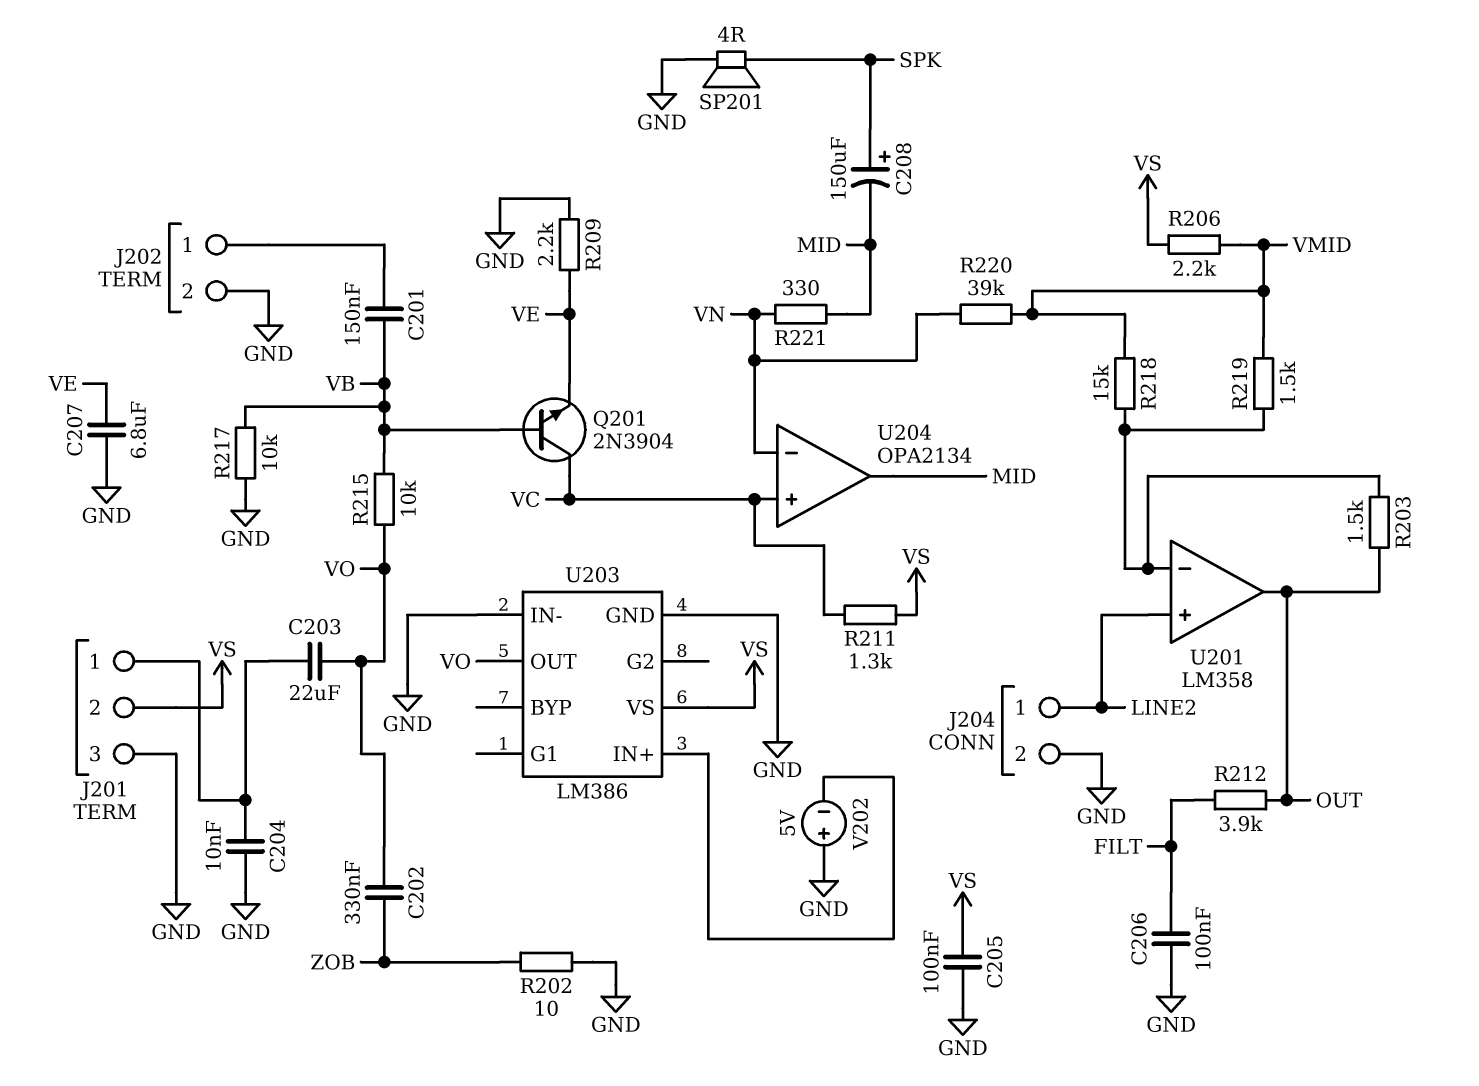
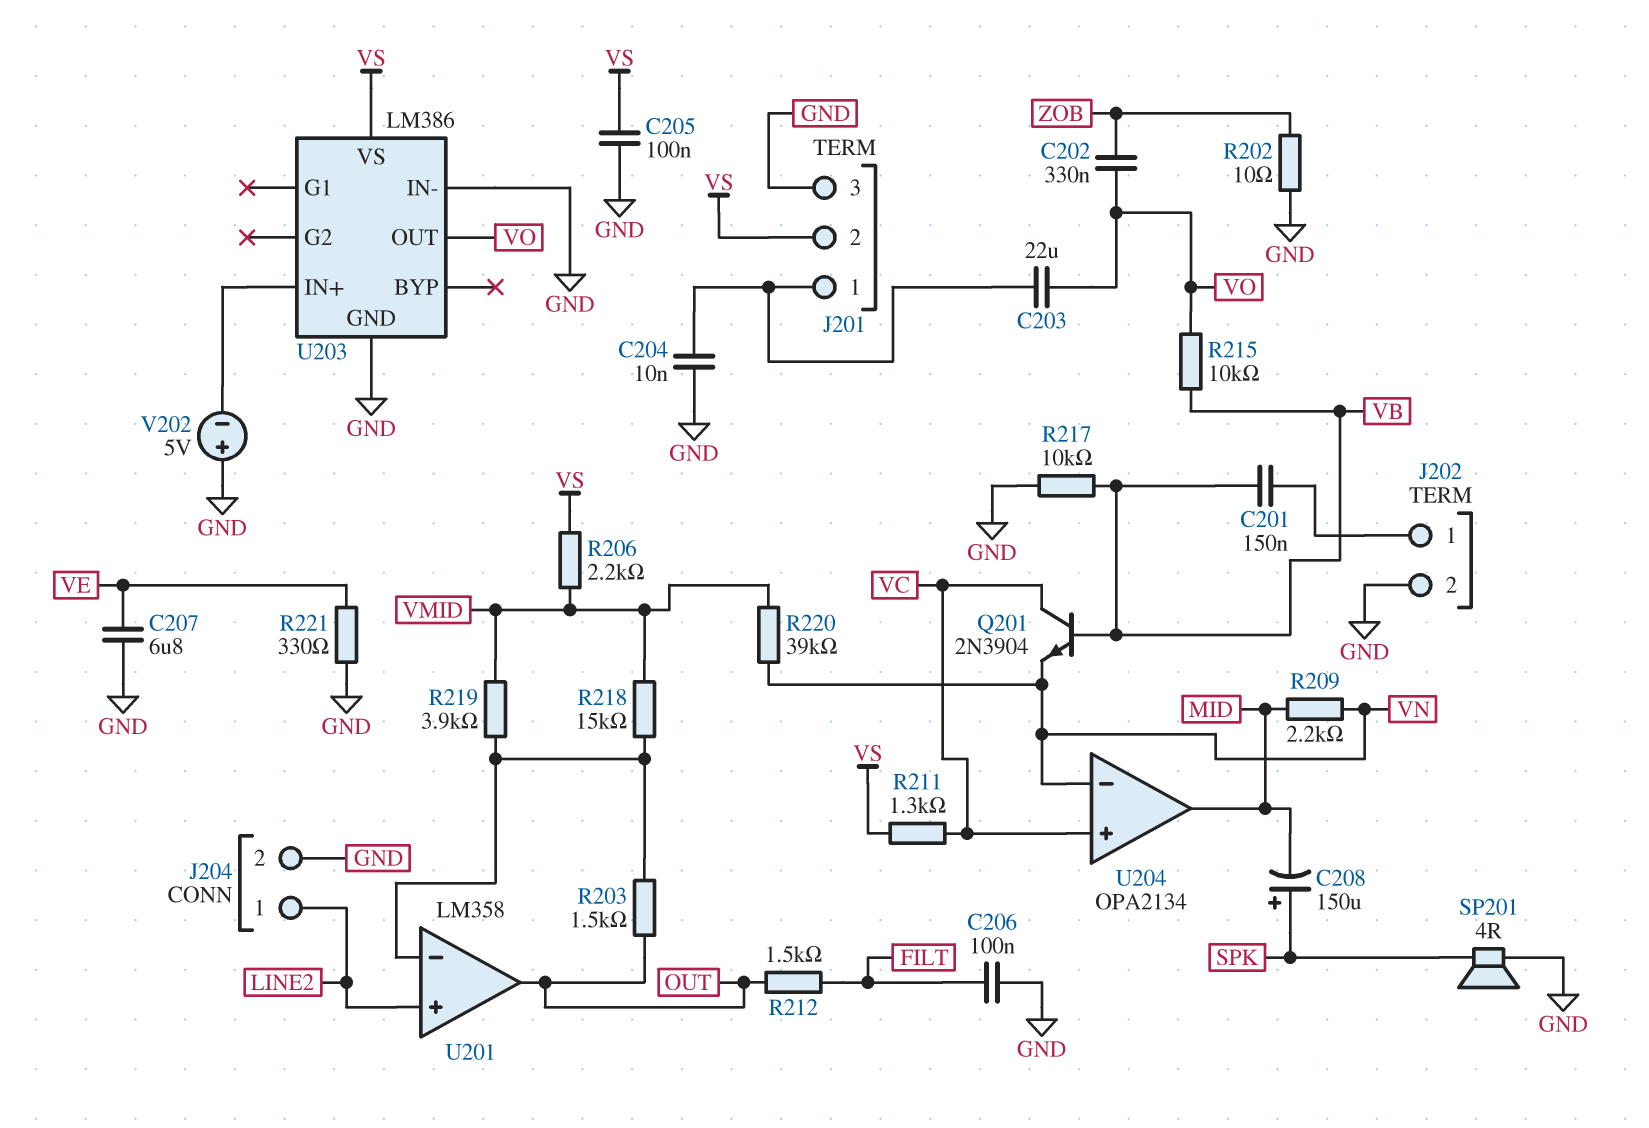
Q201: NPN 2N3904 (B VB, C VC, E VE) -> NPN 2N3904 (B VB, C VC, E VN)
R209: 2.2k (GND, VE) -> 2.2k (MID, VN)
R212: 3.9k (FILT, OUT) -> 1.5k (FILT, OUT)
R219: 1.5k (U201/in-, VMID) -> 3.9k (U201/in-, VMID)
R221: 330 (MID, VN) -> 330 (GND, VE)

